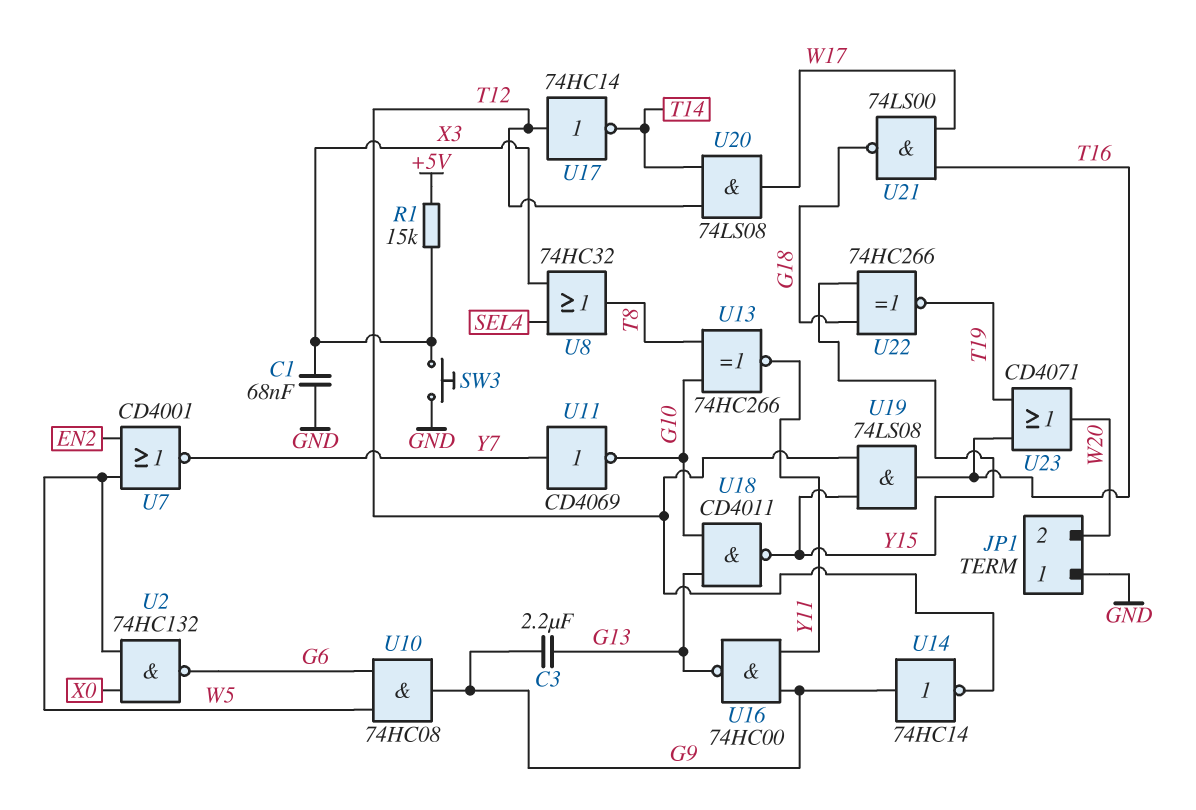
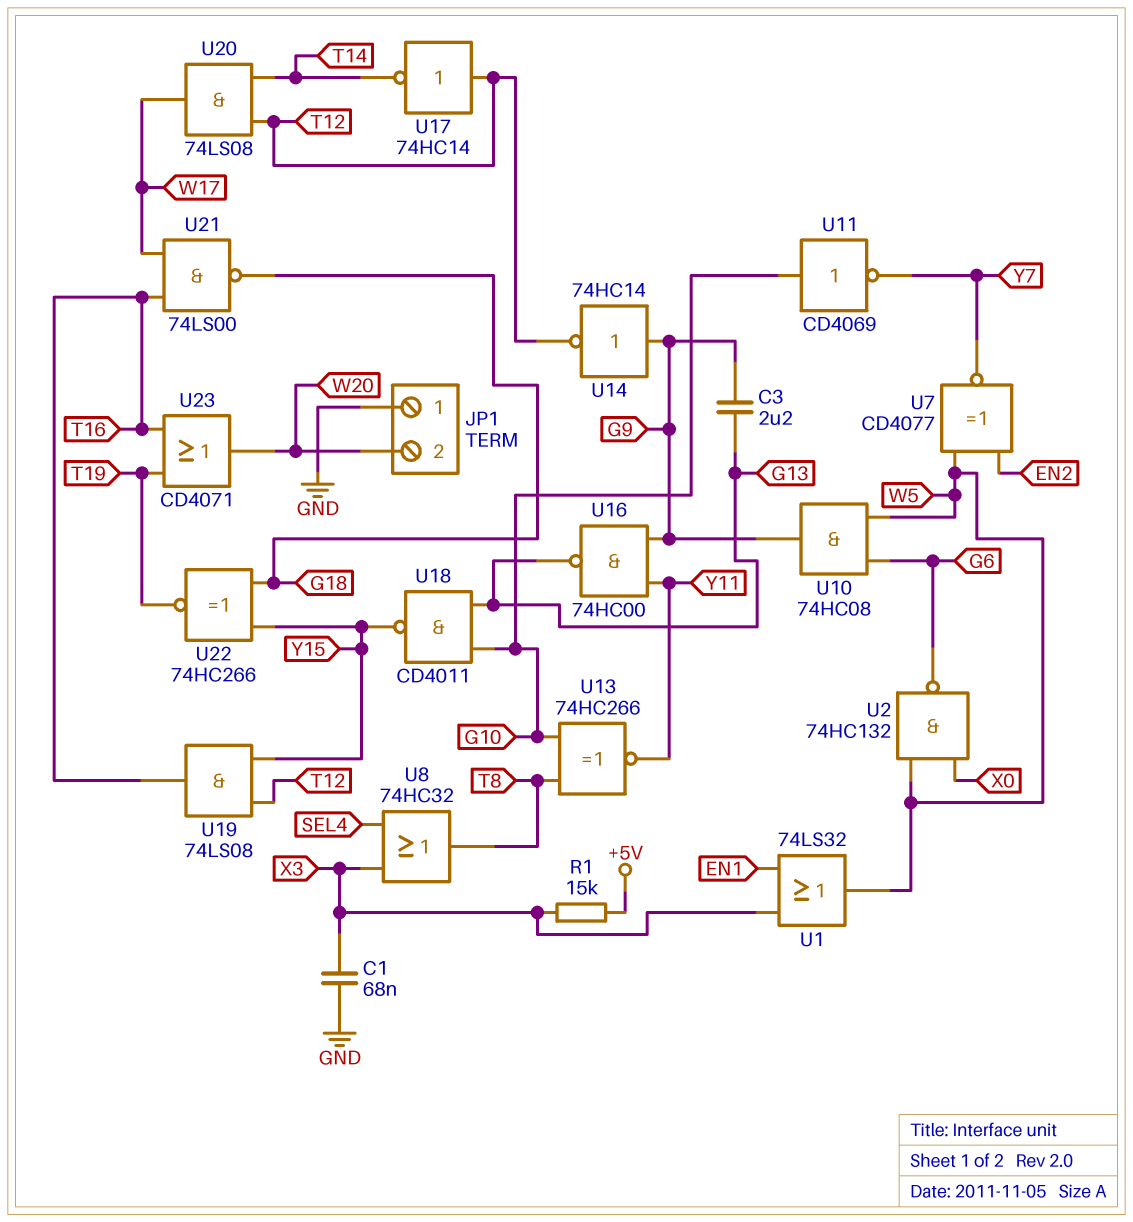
SW3: button (GND, X3) -> none
U1: none -> OR 74LS32 (in EN1, in X3, out W5)
U7: NOR CD4001 (in EN2, in W5, out Y7) -> XNOR CD4077 (in EN2, in W5, out Y7)
U11: NOT CD4069 (in Y7, out G10) -> NOT CD4069 (in G10, out Y7)

